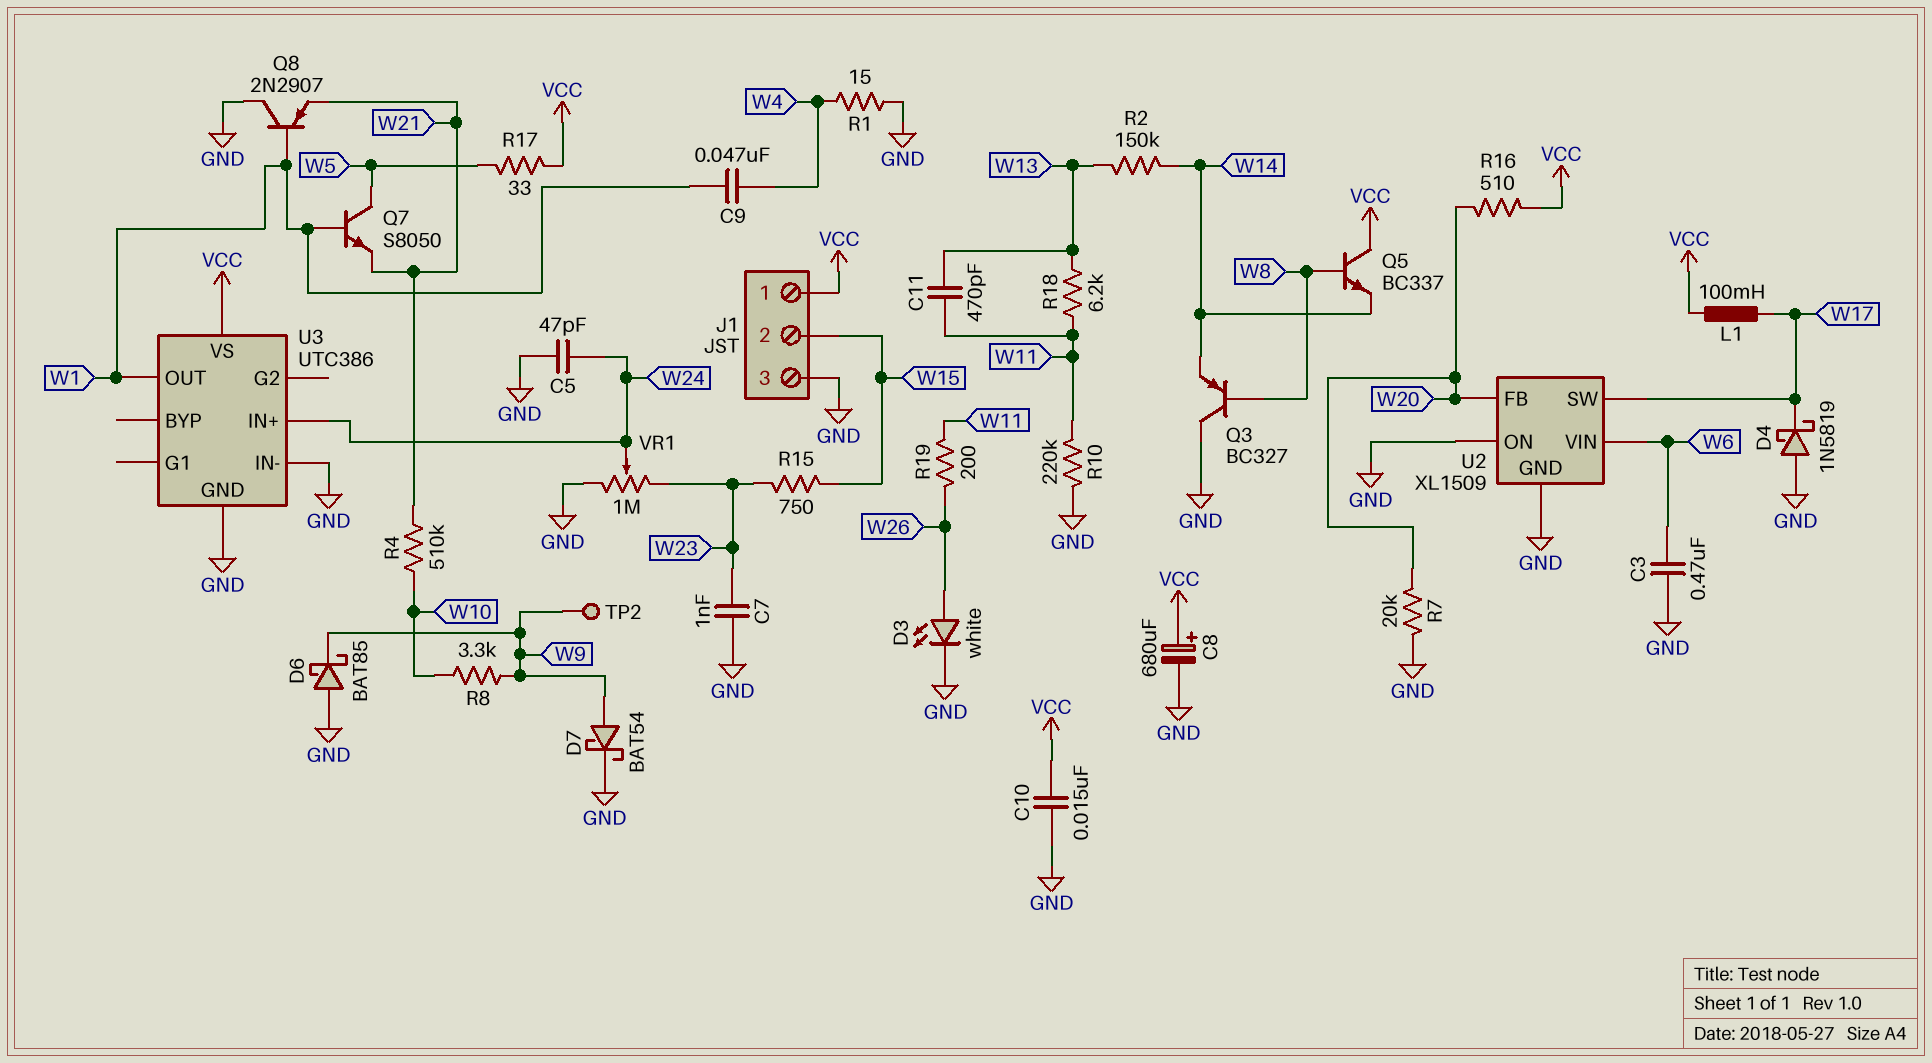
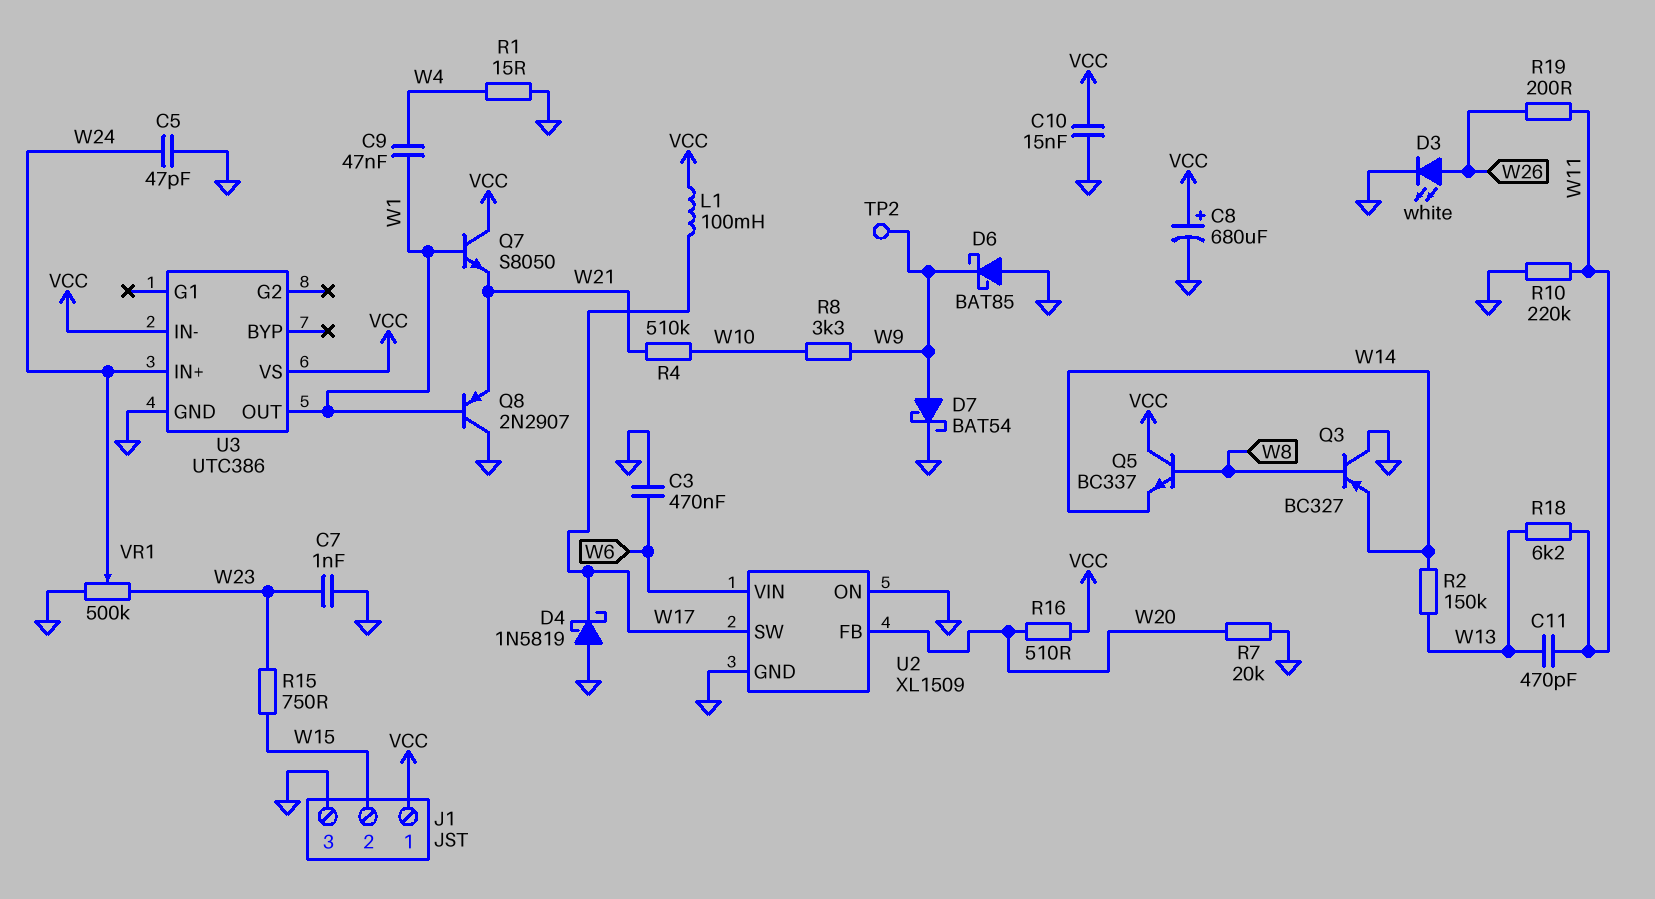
Q7: NPN S8050 (B W1, C W5, E W21) -> NPN S8050 (B W1, C VCC, E W21)
R17: 33 (VCC, W5) -> none
U3 pin IN-: GND -> VCC
VR1: 1M (GND, W23, wiper W24) -> 500k (GND, W23, wiper W24)

